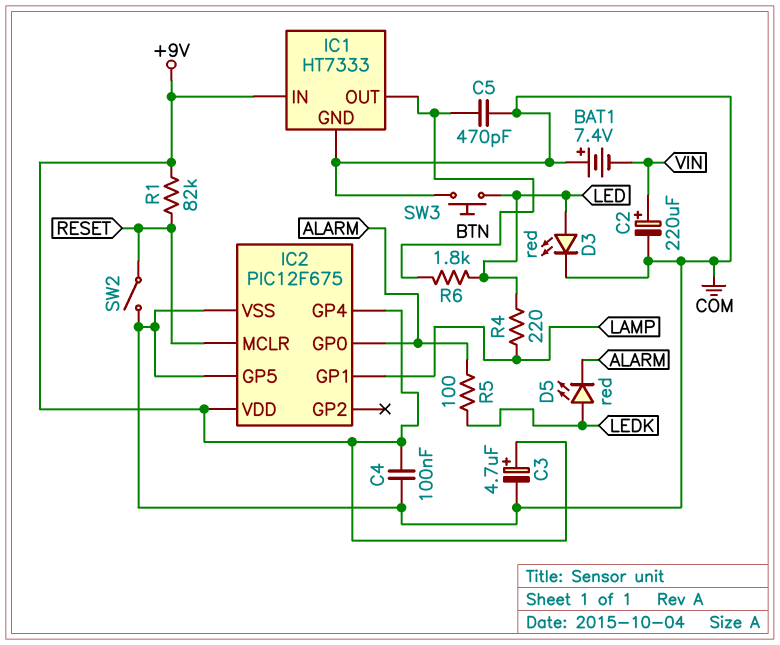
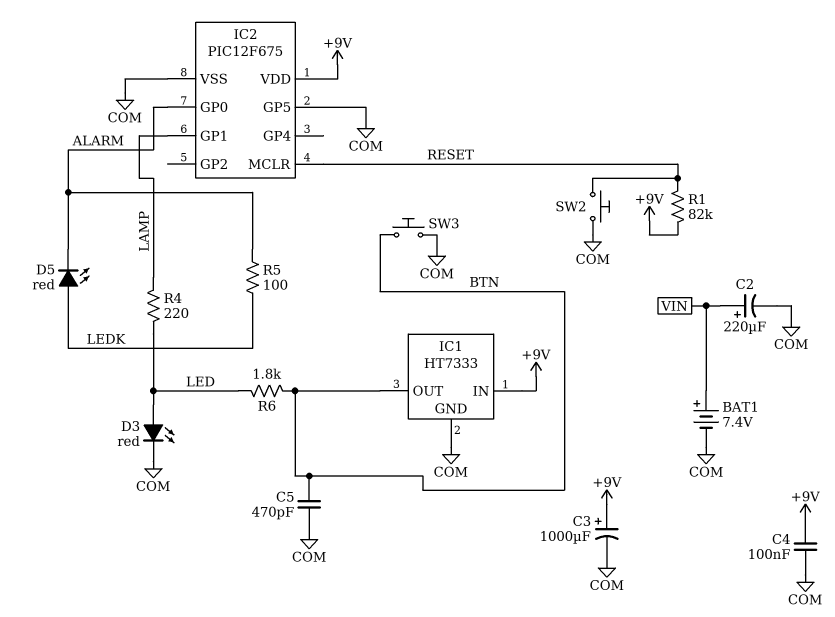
BAT1: 7.4V (plus COM, minus VIN) -> 7.4V (plus VIN, minus COM)
C3: 4.7uF (plus +9V, minus COM) -> 1000uF (plus +9V, minus COM)
IC2 pin GP4: +9V -> none
SW2: switch (COM, RESET) -> button (COM, RESET)
SW3: button (COM, LED) -> button (BTN, COM)

